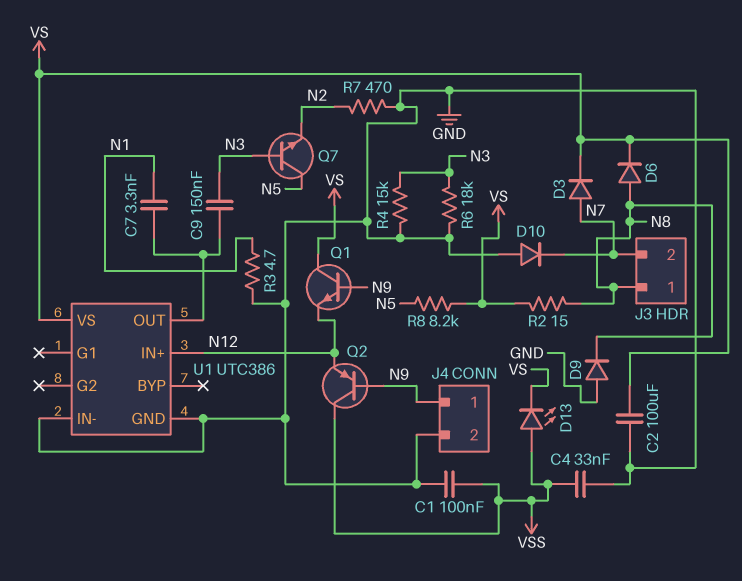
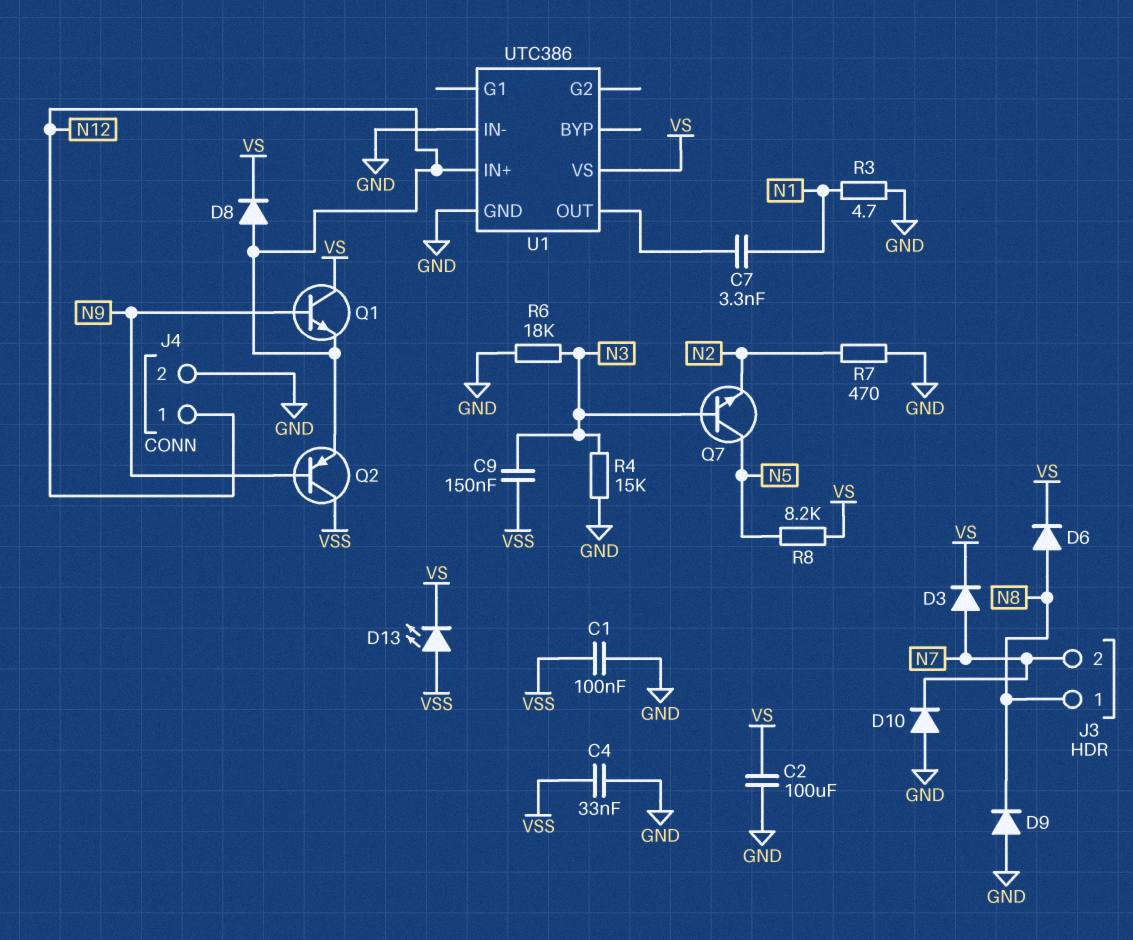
C9: 150nF (N3, U1/OUT) -> 150nF (N3, VSS)
D8: none -> diode (A N12, K VS)
J4 pin 1: N9 -> N12
R2: 15 (N8, VS) -> none

